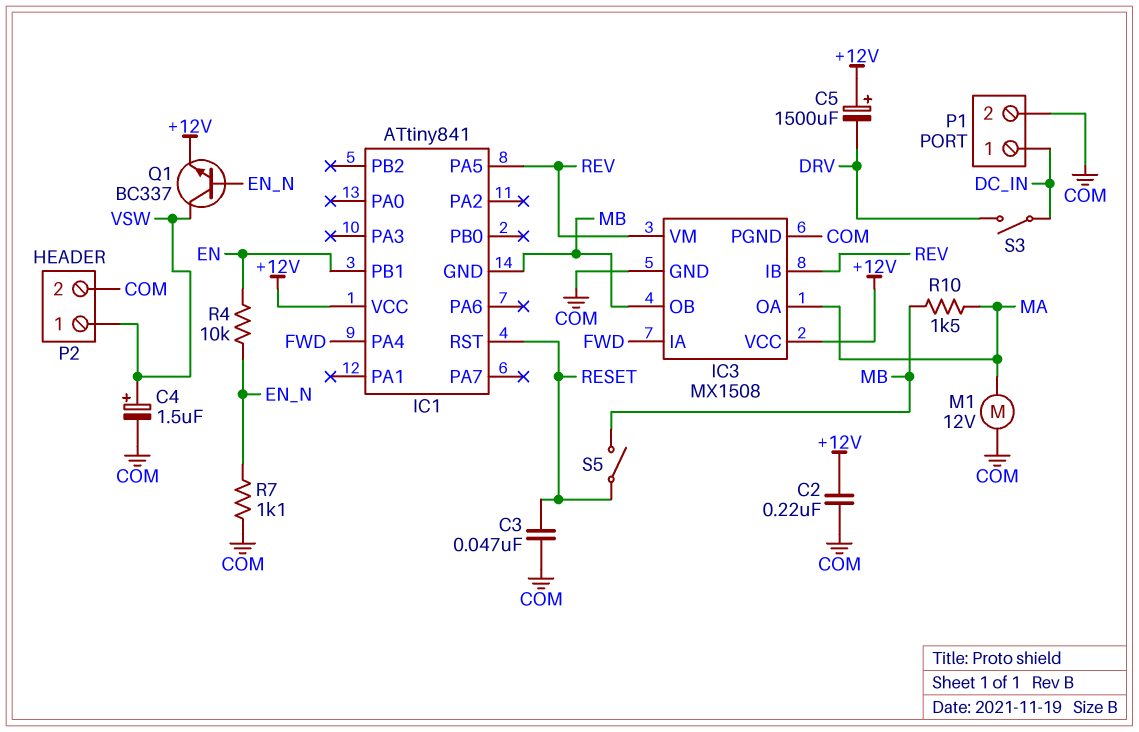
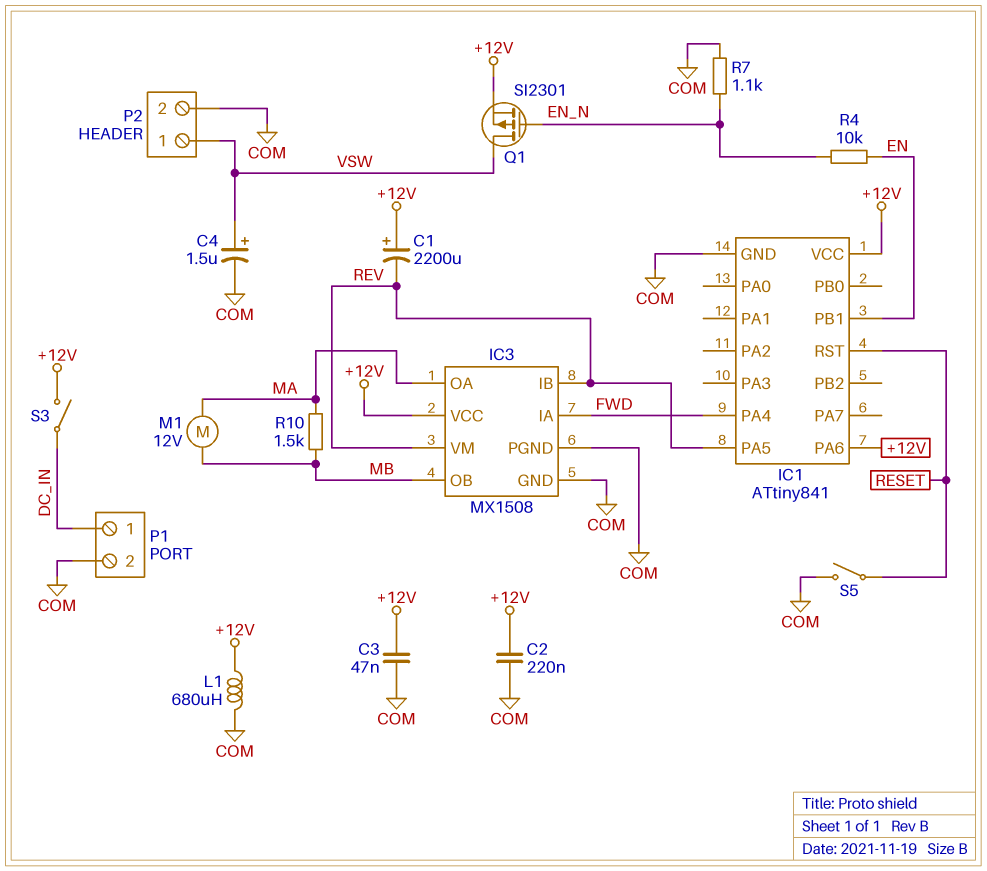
C1: none -> 2200uF (plus +12V, minus REV)
C3: 47nF (COM, RESET) -> 47nF (+12V, COM)
C5: 1500uF (plus +12V, minus DRV) -> none
IC1 pin GND: MB -> COM
IC1 pin PA6: none -> +12V
L1: none -> 680uH (+12V, COM)
M1: motor 12V (COM, MA) -> motor 12V (MA, MB)
Q1: NPN BC337 (B EN_N, C VSW, E +12V) -> PMOS SI2301 (G EN_N, D VSW, S +12V)
S3: switch (DC_IN, DRV) -> switch (+12V, DC_IN)
S5: switch (MB, RESET) -> switch (COM, RESET)

